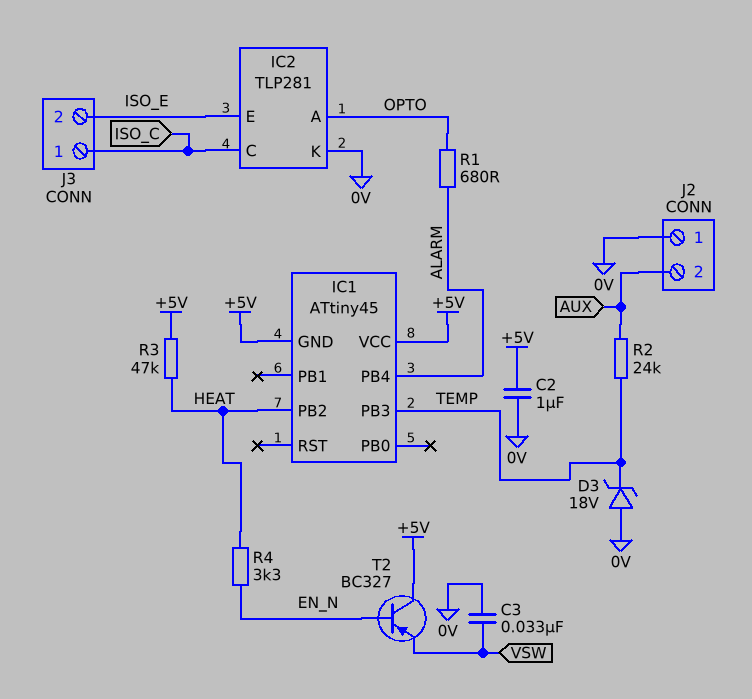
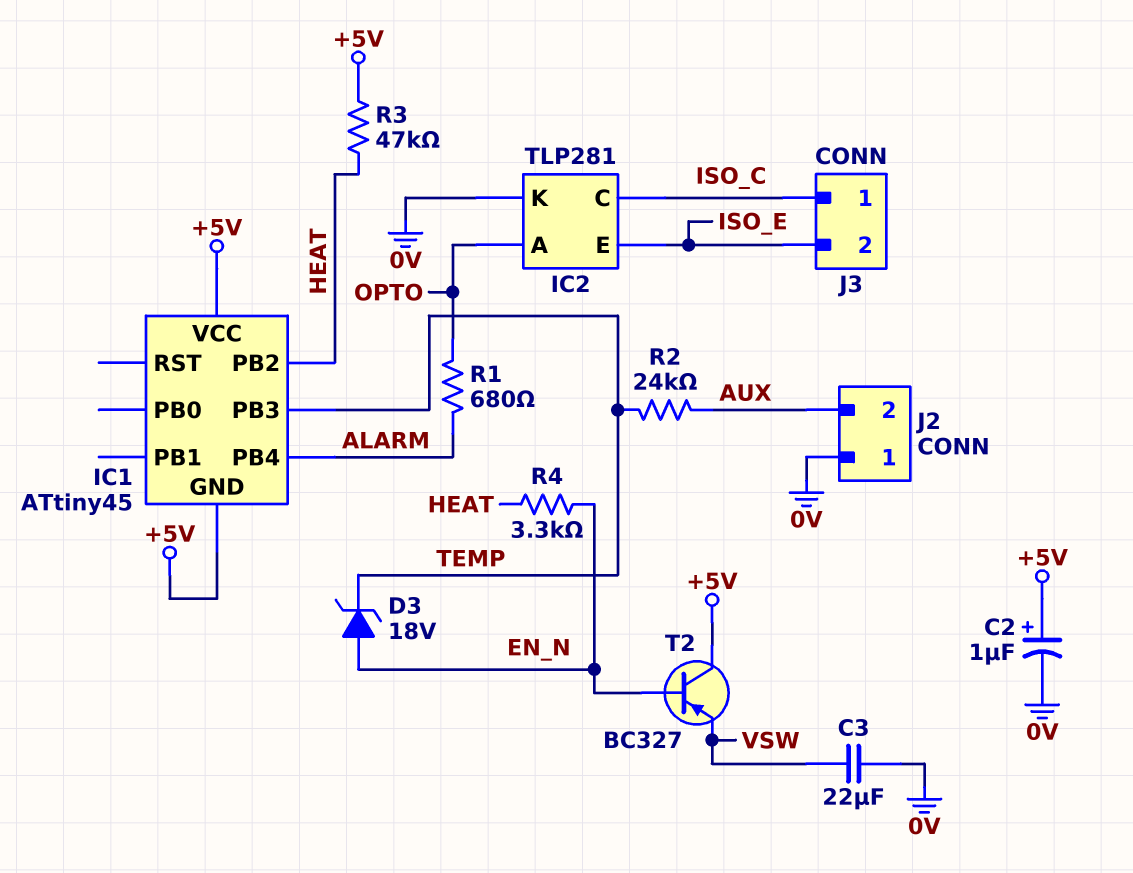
C2: 1uF (+5V, 0V) -> 1uF (plus +5V, minus 0V)
C3: 33nF (0V, VSW) -> 22uF (0V, VSW)
D3: zener 18V (A 0V, K TEMP) -> zener 18V (A EN_N, K TEMP)

